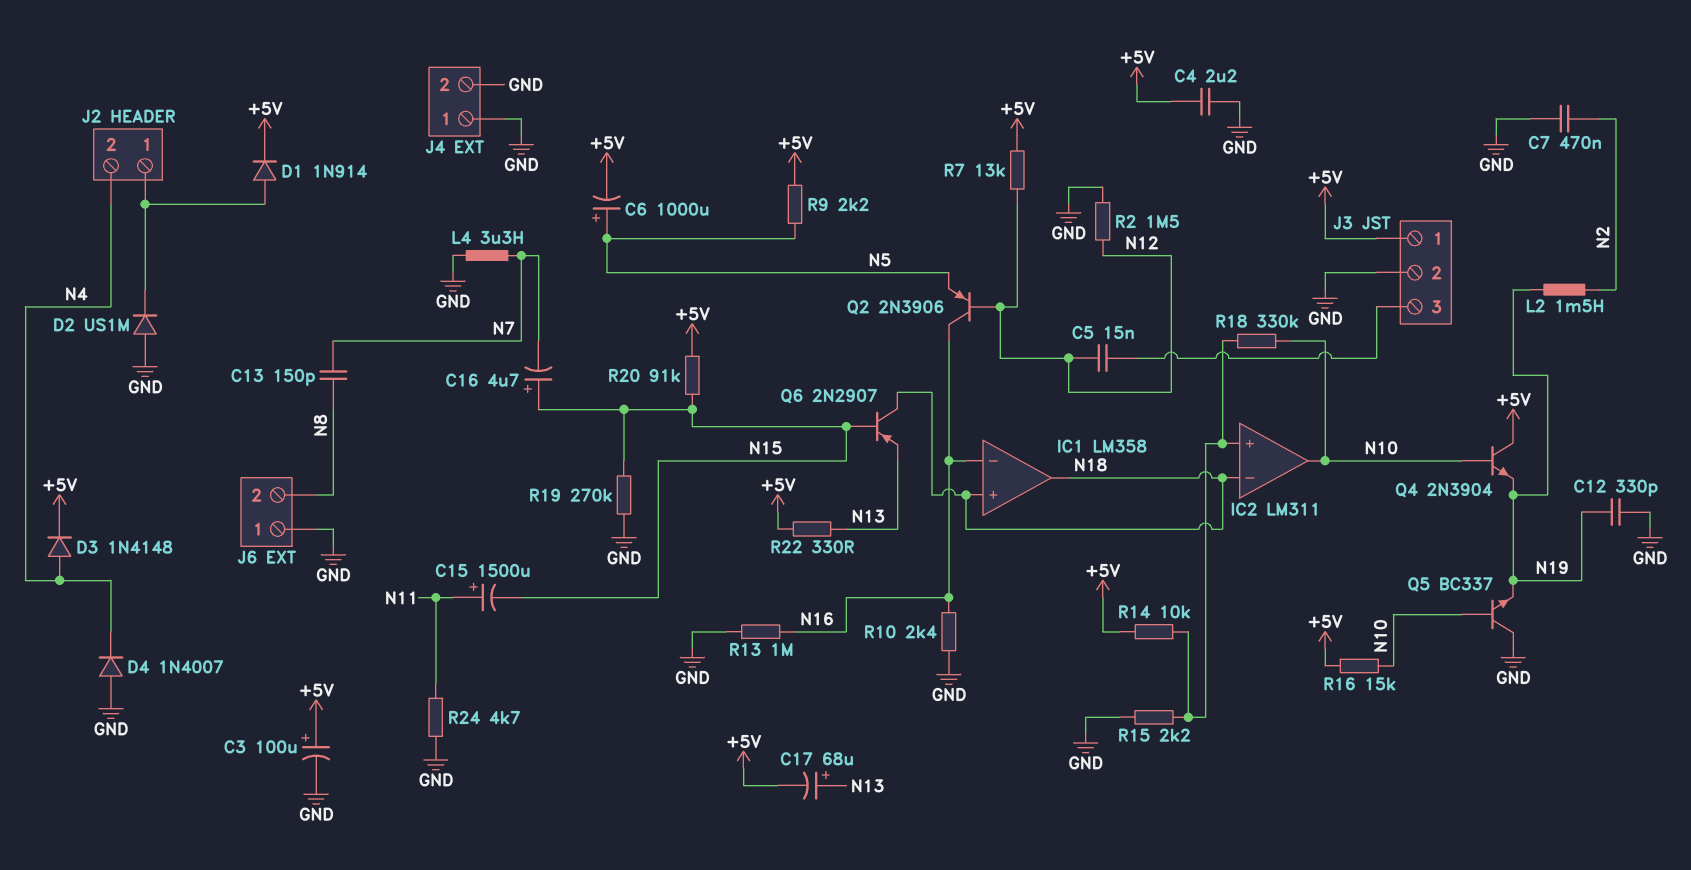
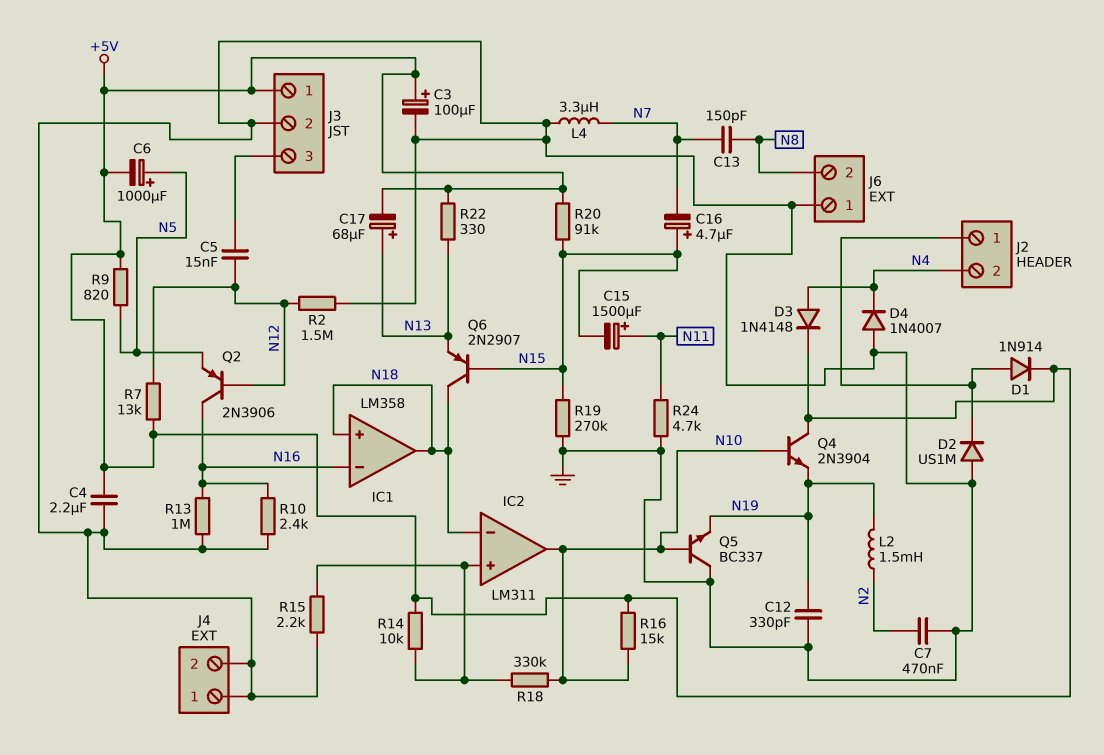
R9: 2.2k (+5V, N5) -> 820 (+5V, N5)

